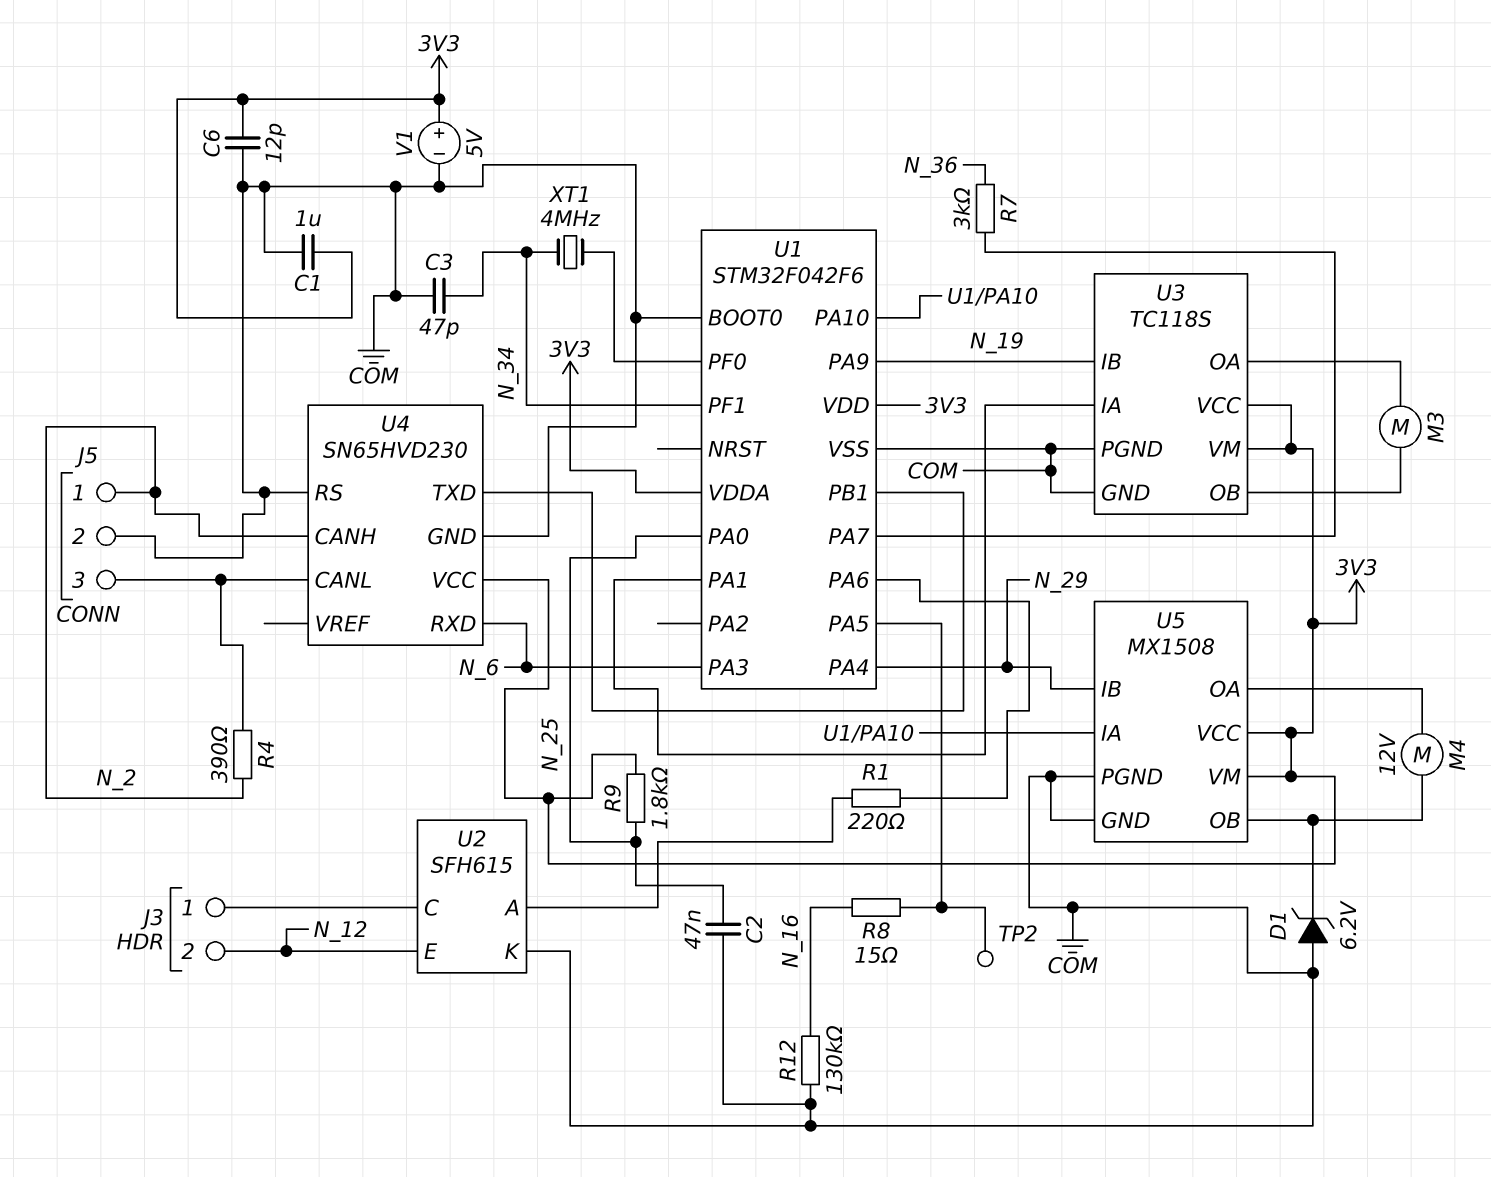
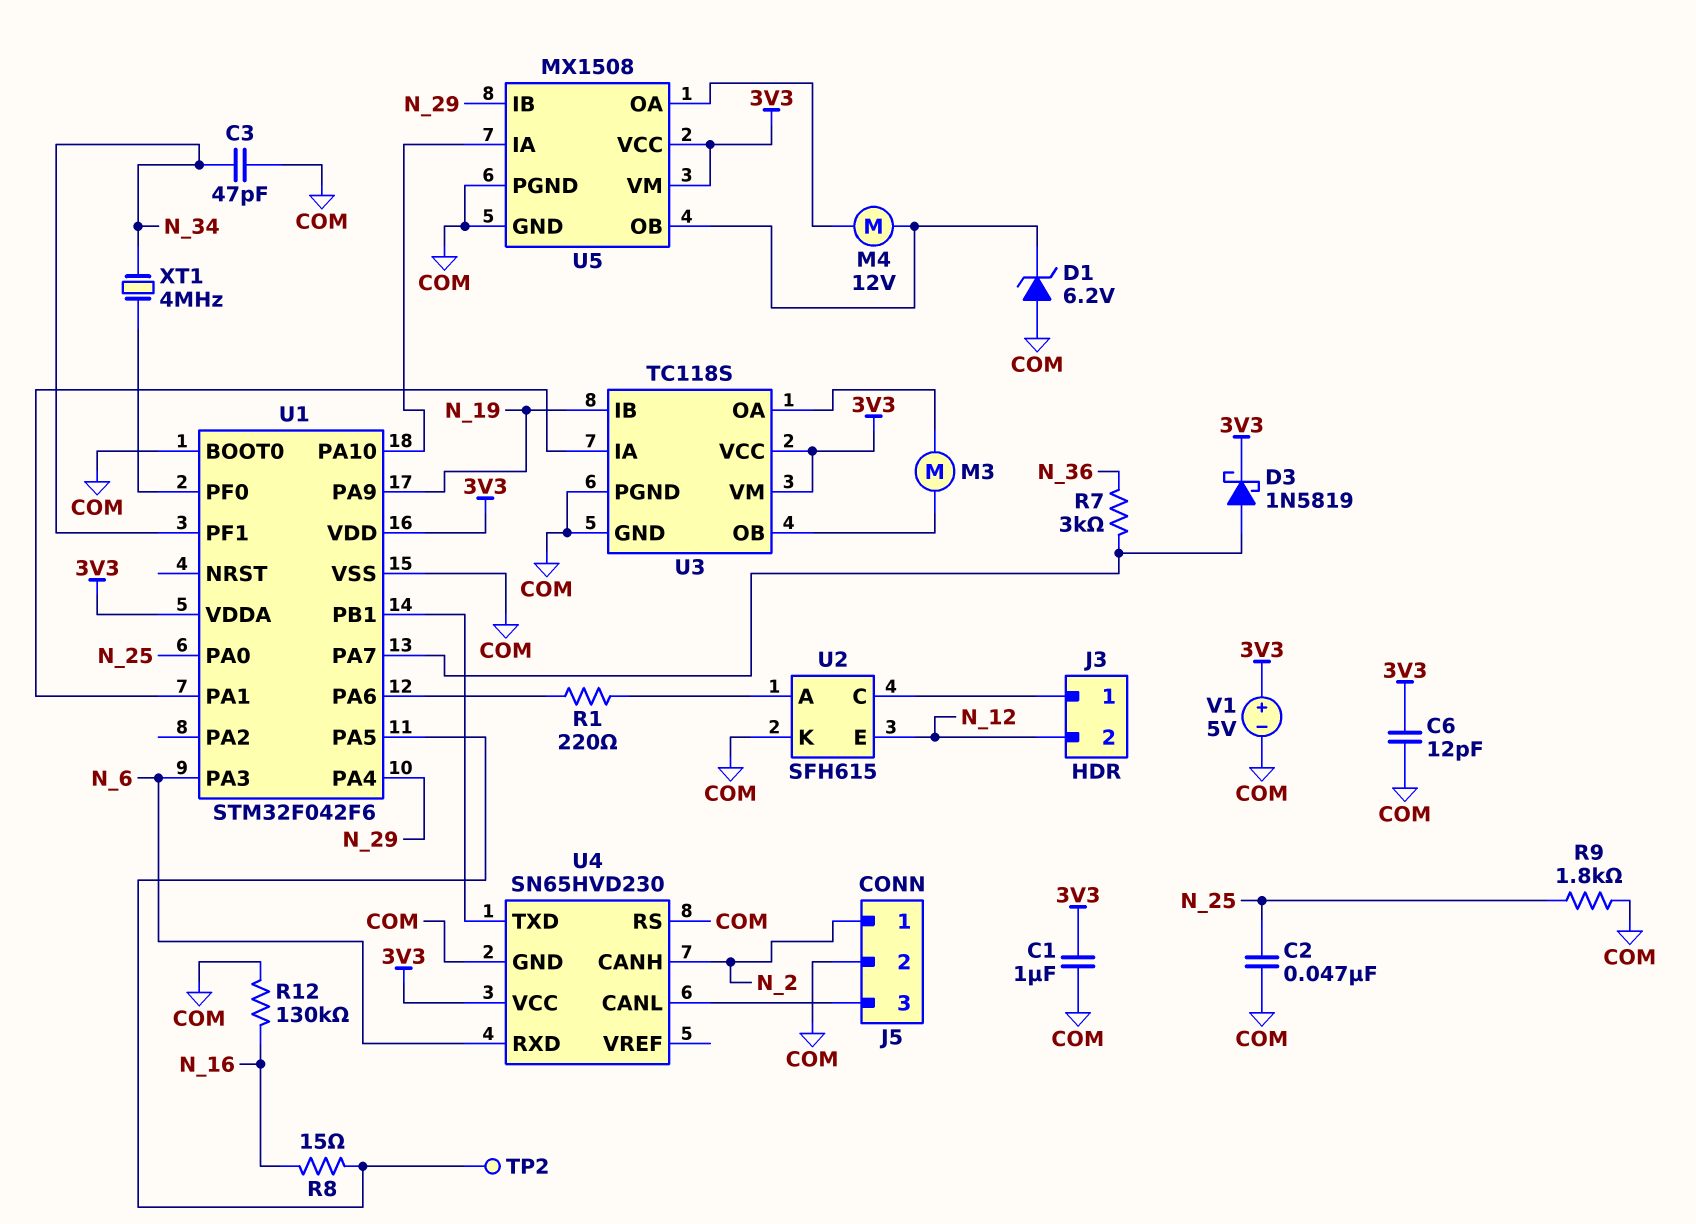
D3: none -> schottky 1N5819 (A U1/PA7, K 3V3)
R4: 390 (J5/3, N_2) -> none
R9: 1.8k (3V3, N_25) -> 1.8k (COM, N_25)

